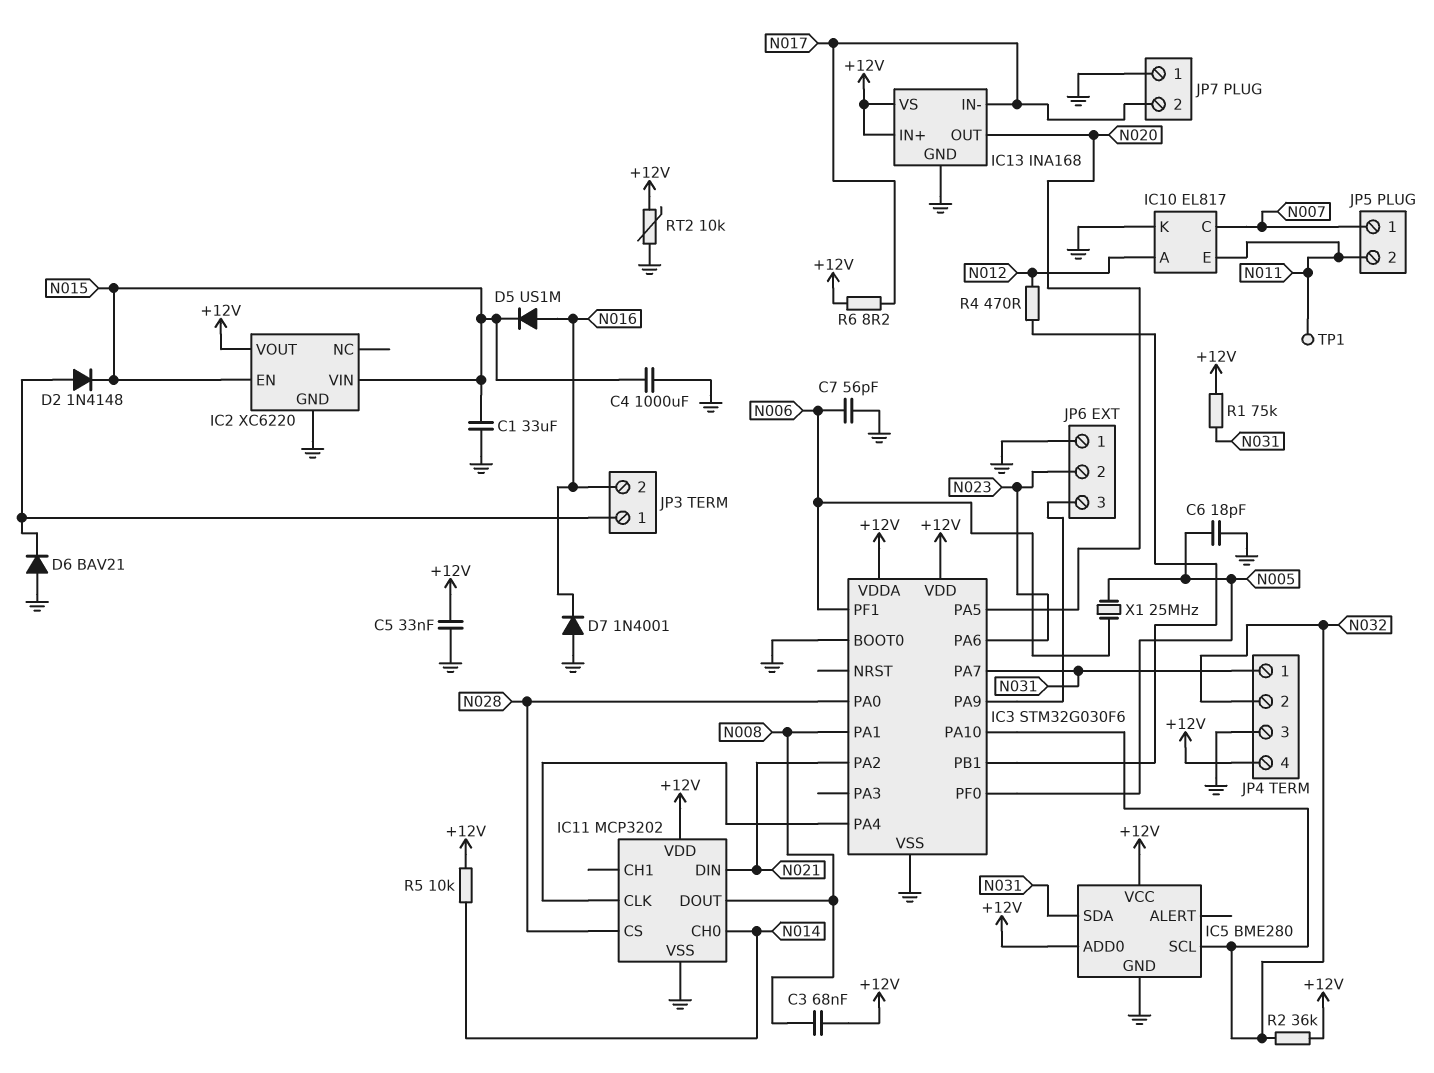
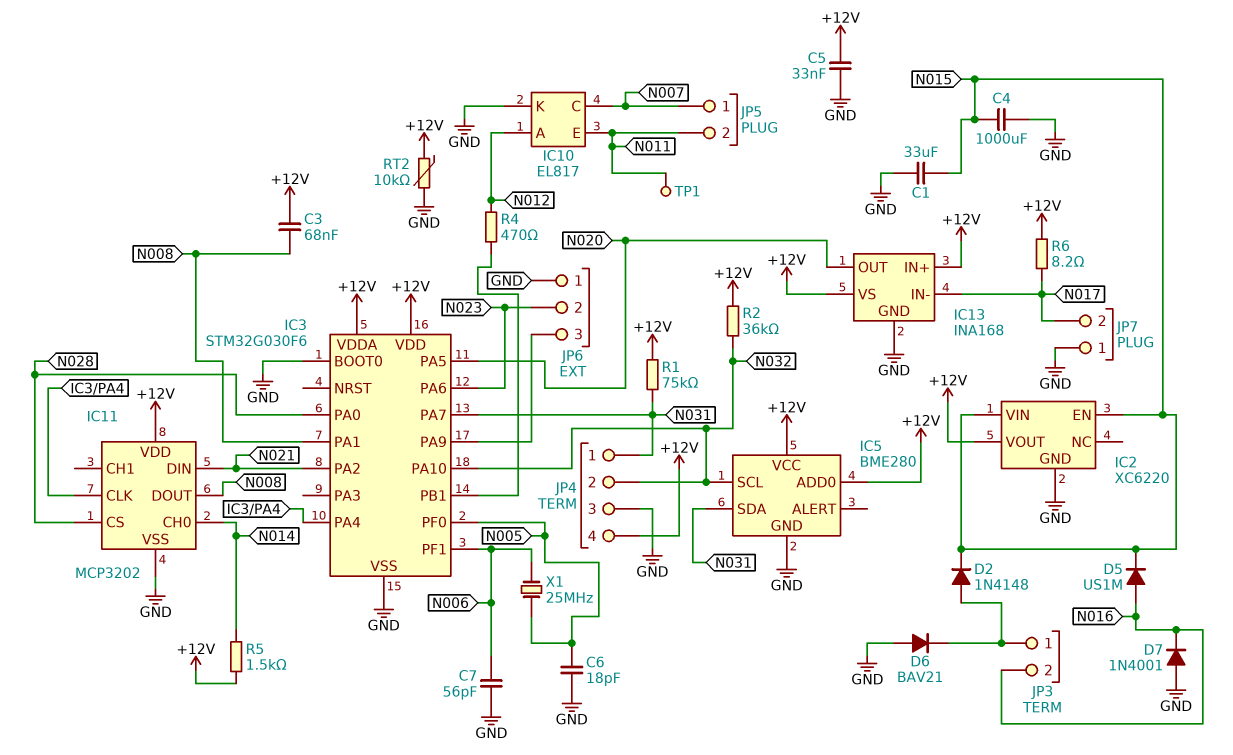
R5: 10k (+12V, N014) -> 1.5k (+12V, N014)

